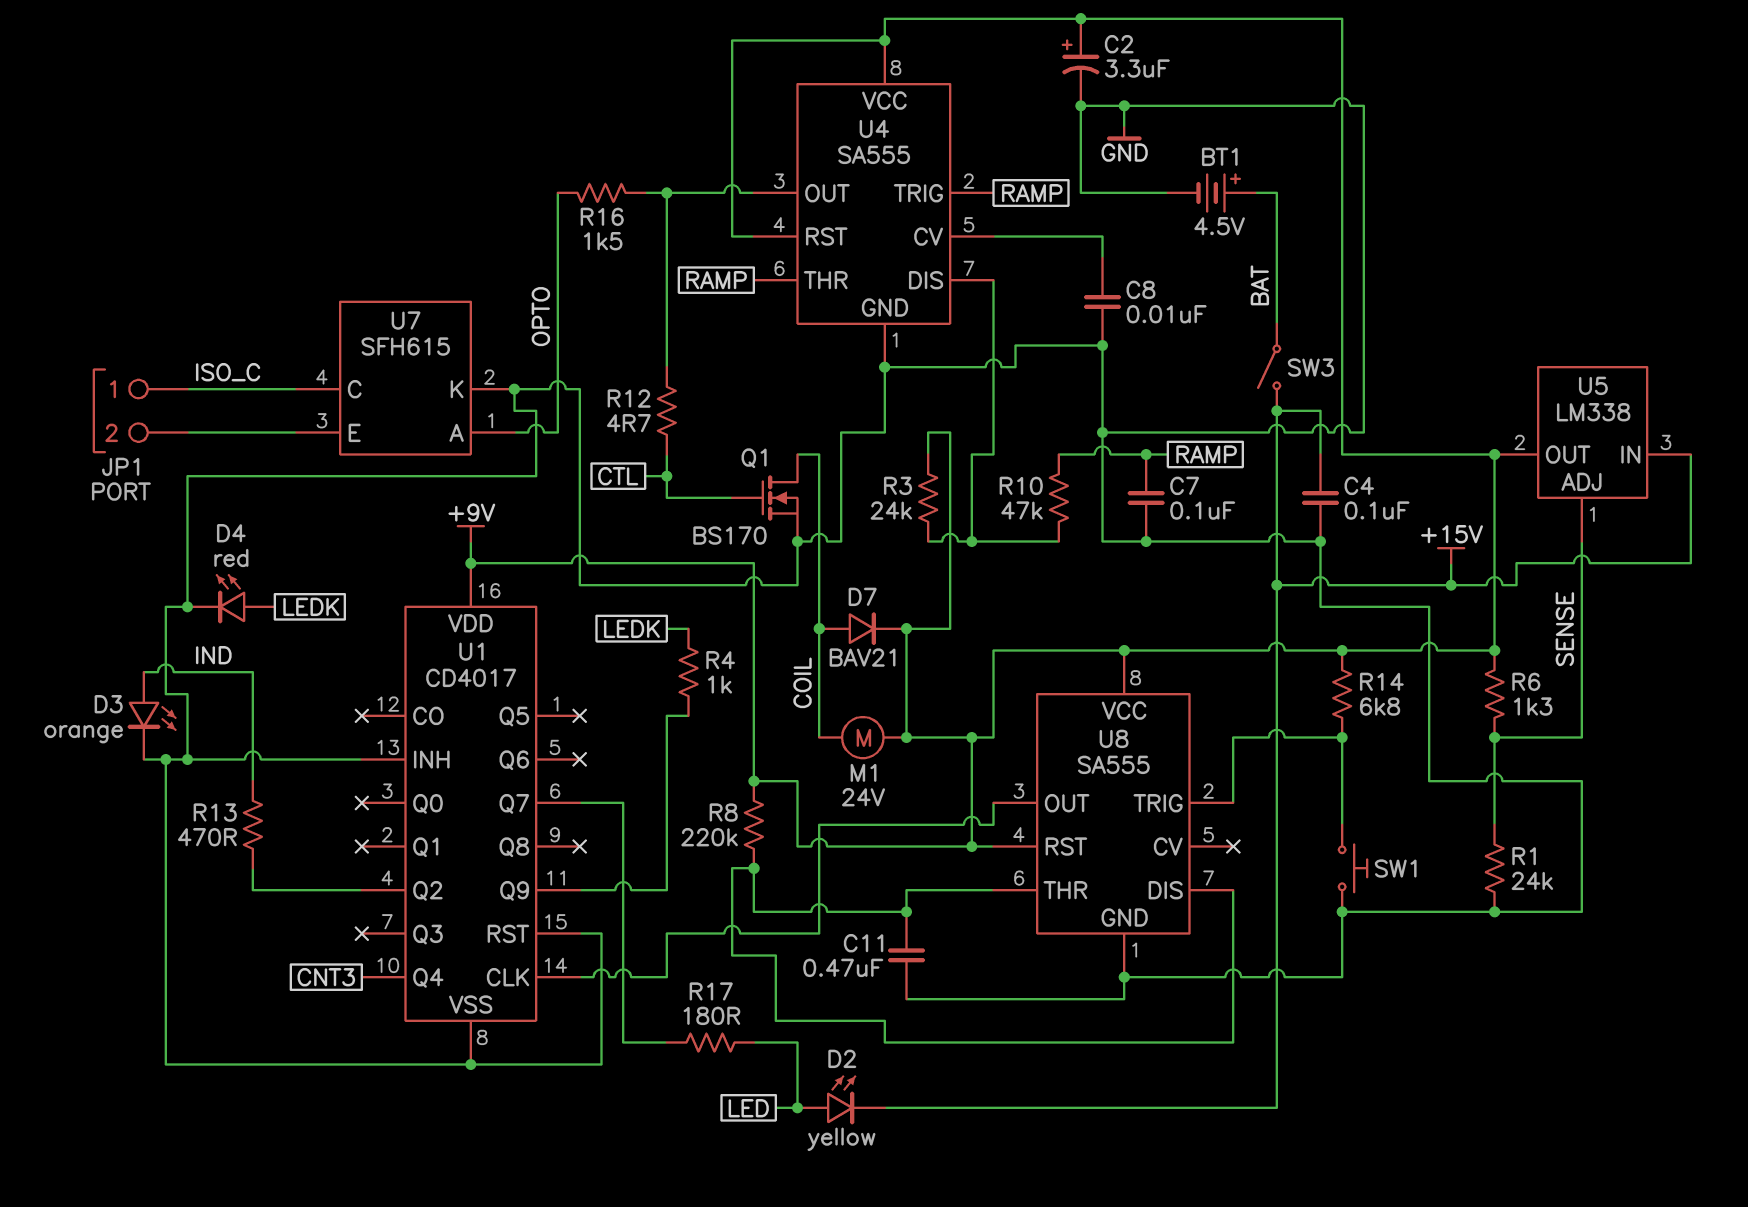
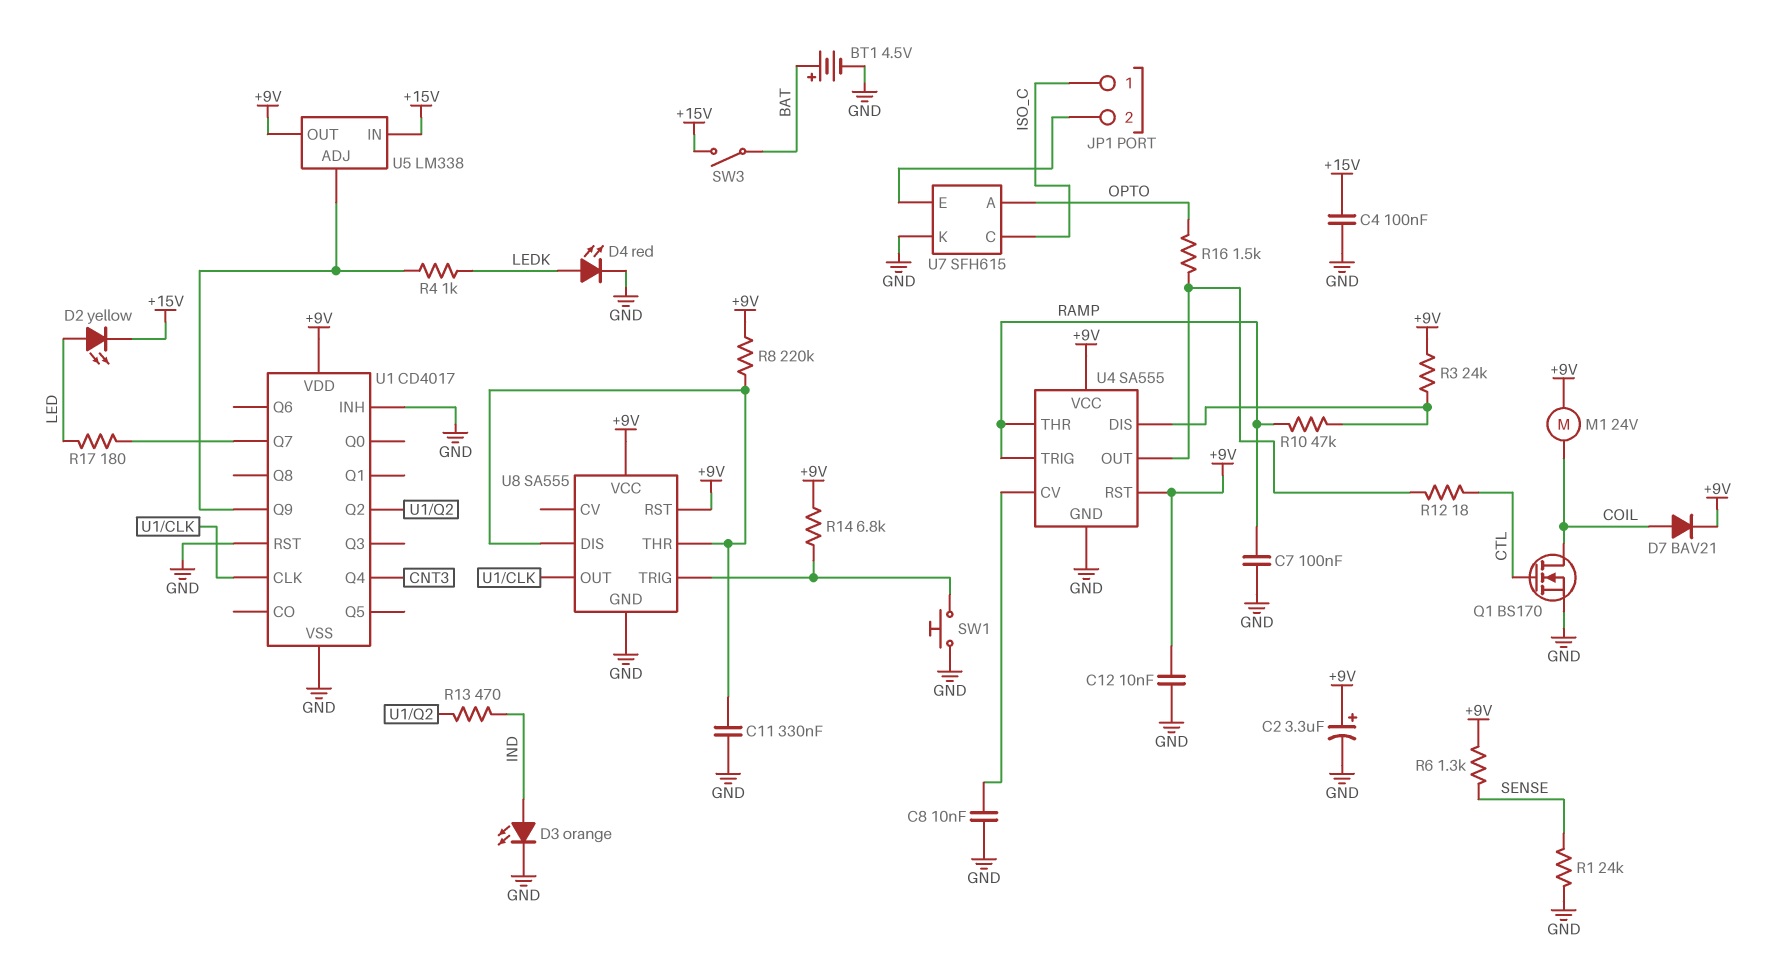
C11: 470nF (GND, U8/DIS) -> 330nF (GND, U8/DIS)
C12: none -> 10nF (+9V, GND)
R12: 4.7 (CTL, U4/OUT) -> 18 (CTL, U4/OUT)
U5 pin ADJ: SENSE -> U1/Q9

